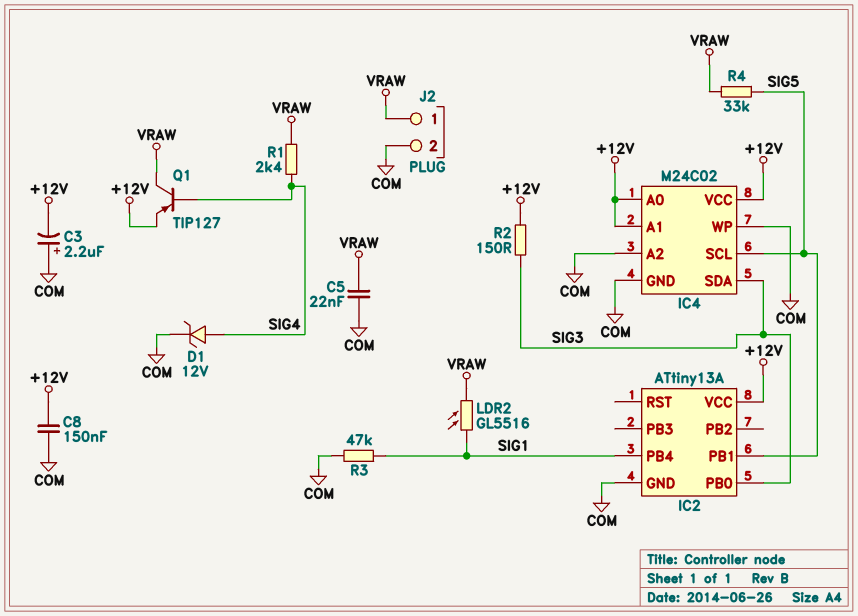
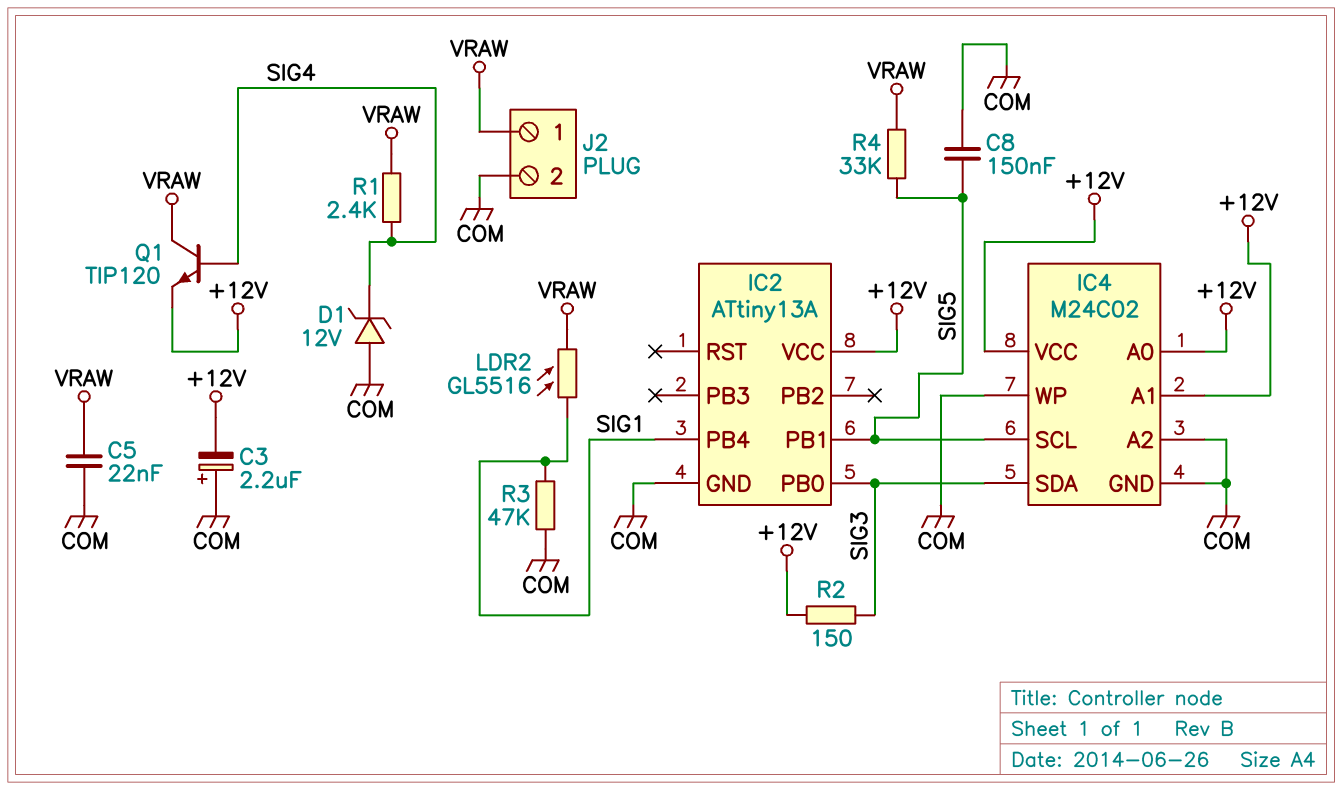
C8: 150nF (+12V, COM) -> 150nF (COM, SIG5)
D1: zener 12V (A SIG4, K COM) -> zener 12V (A COM, K SIG4)
Q1: PNP TIP127 (B SIG4, C VRAW, E +12V) -> NPN TIP120 (B SIG4, C VRAW, E +12V)

